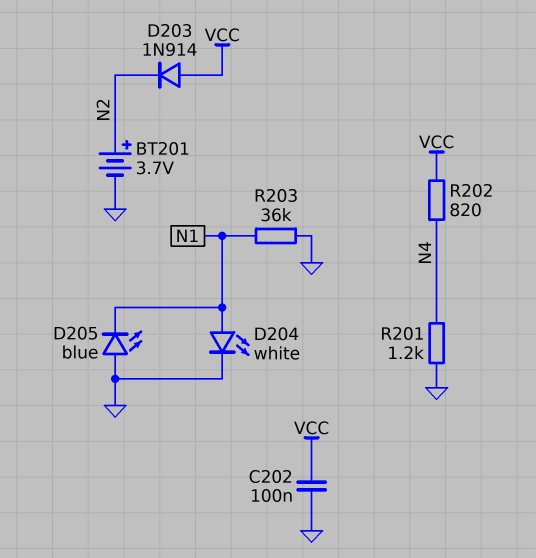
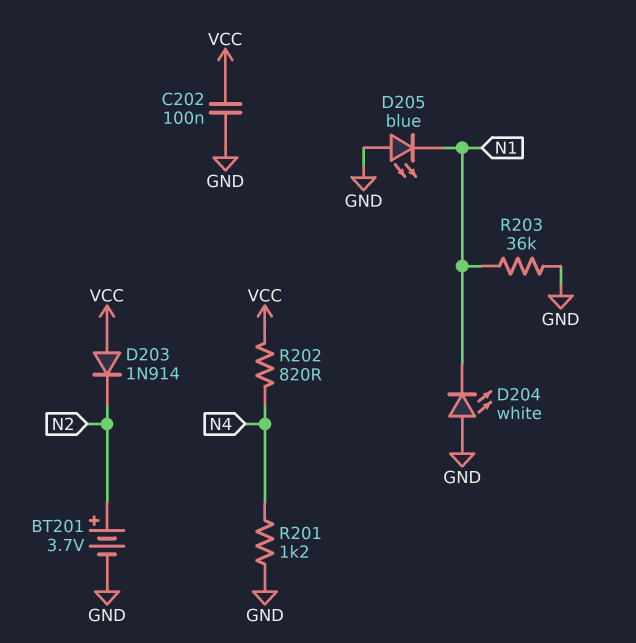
D204: LED white (A N1, K GND) -> LED white (A GND, K N1)

